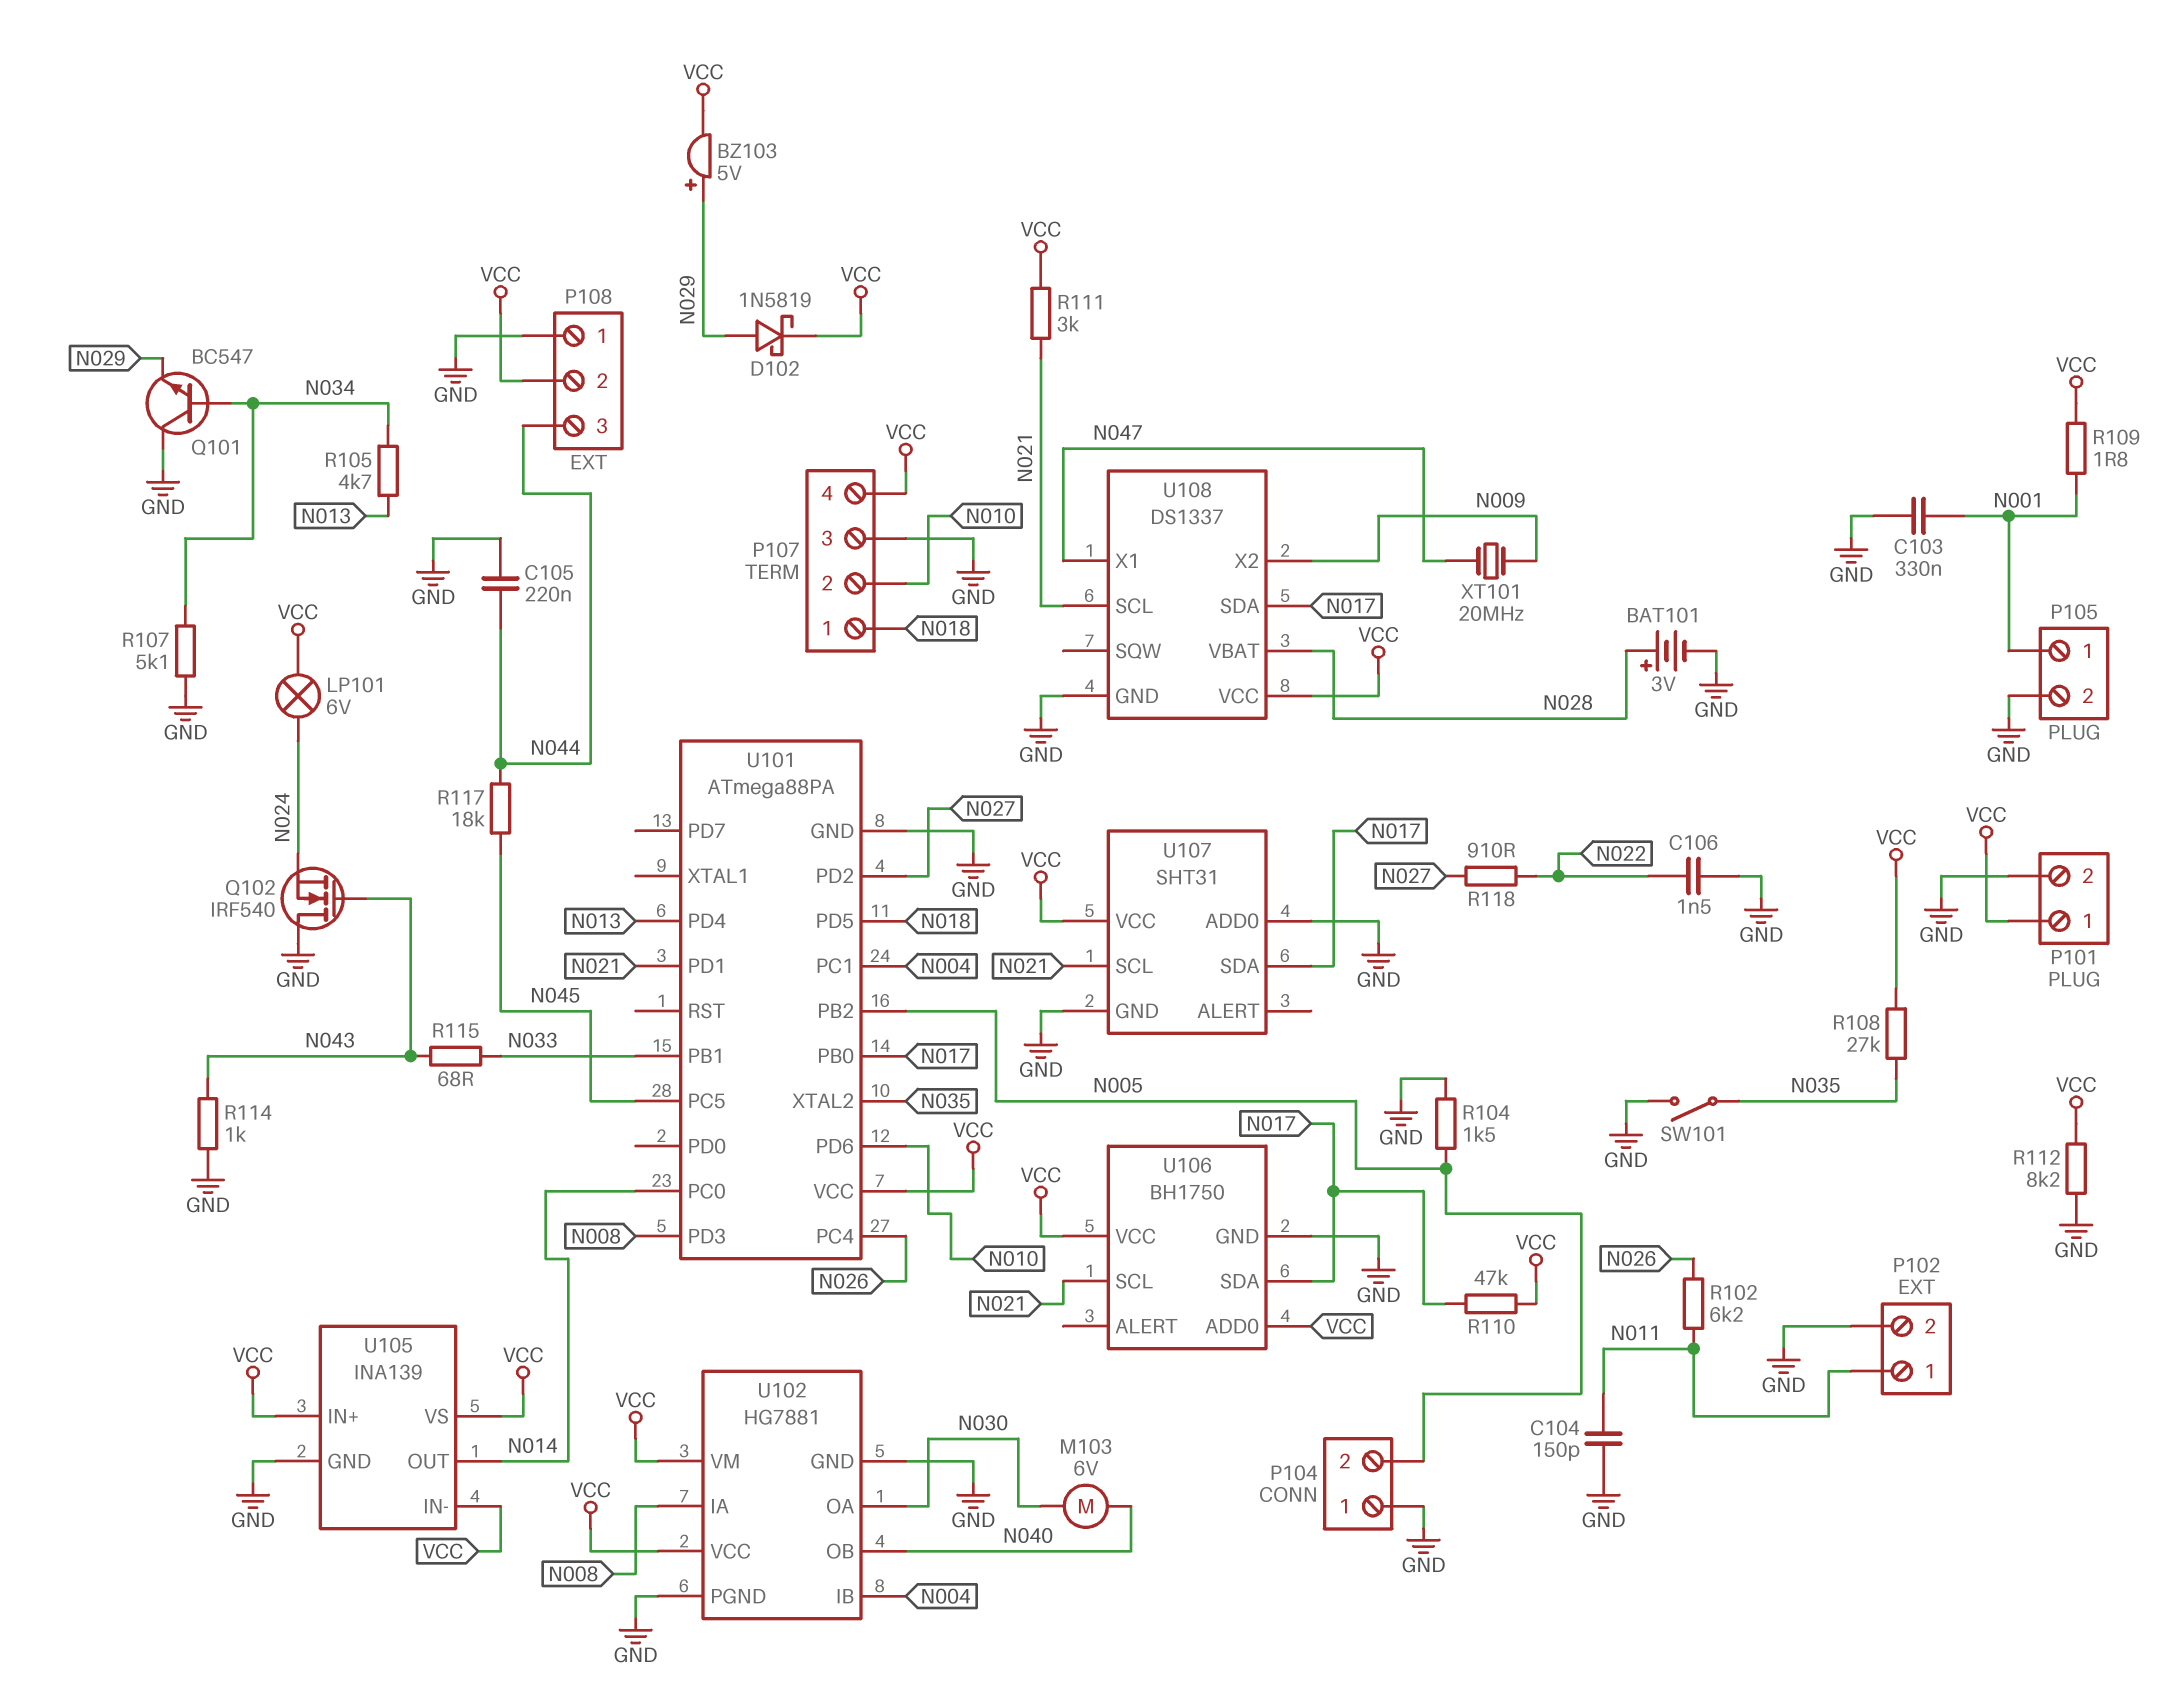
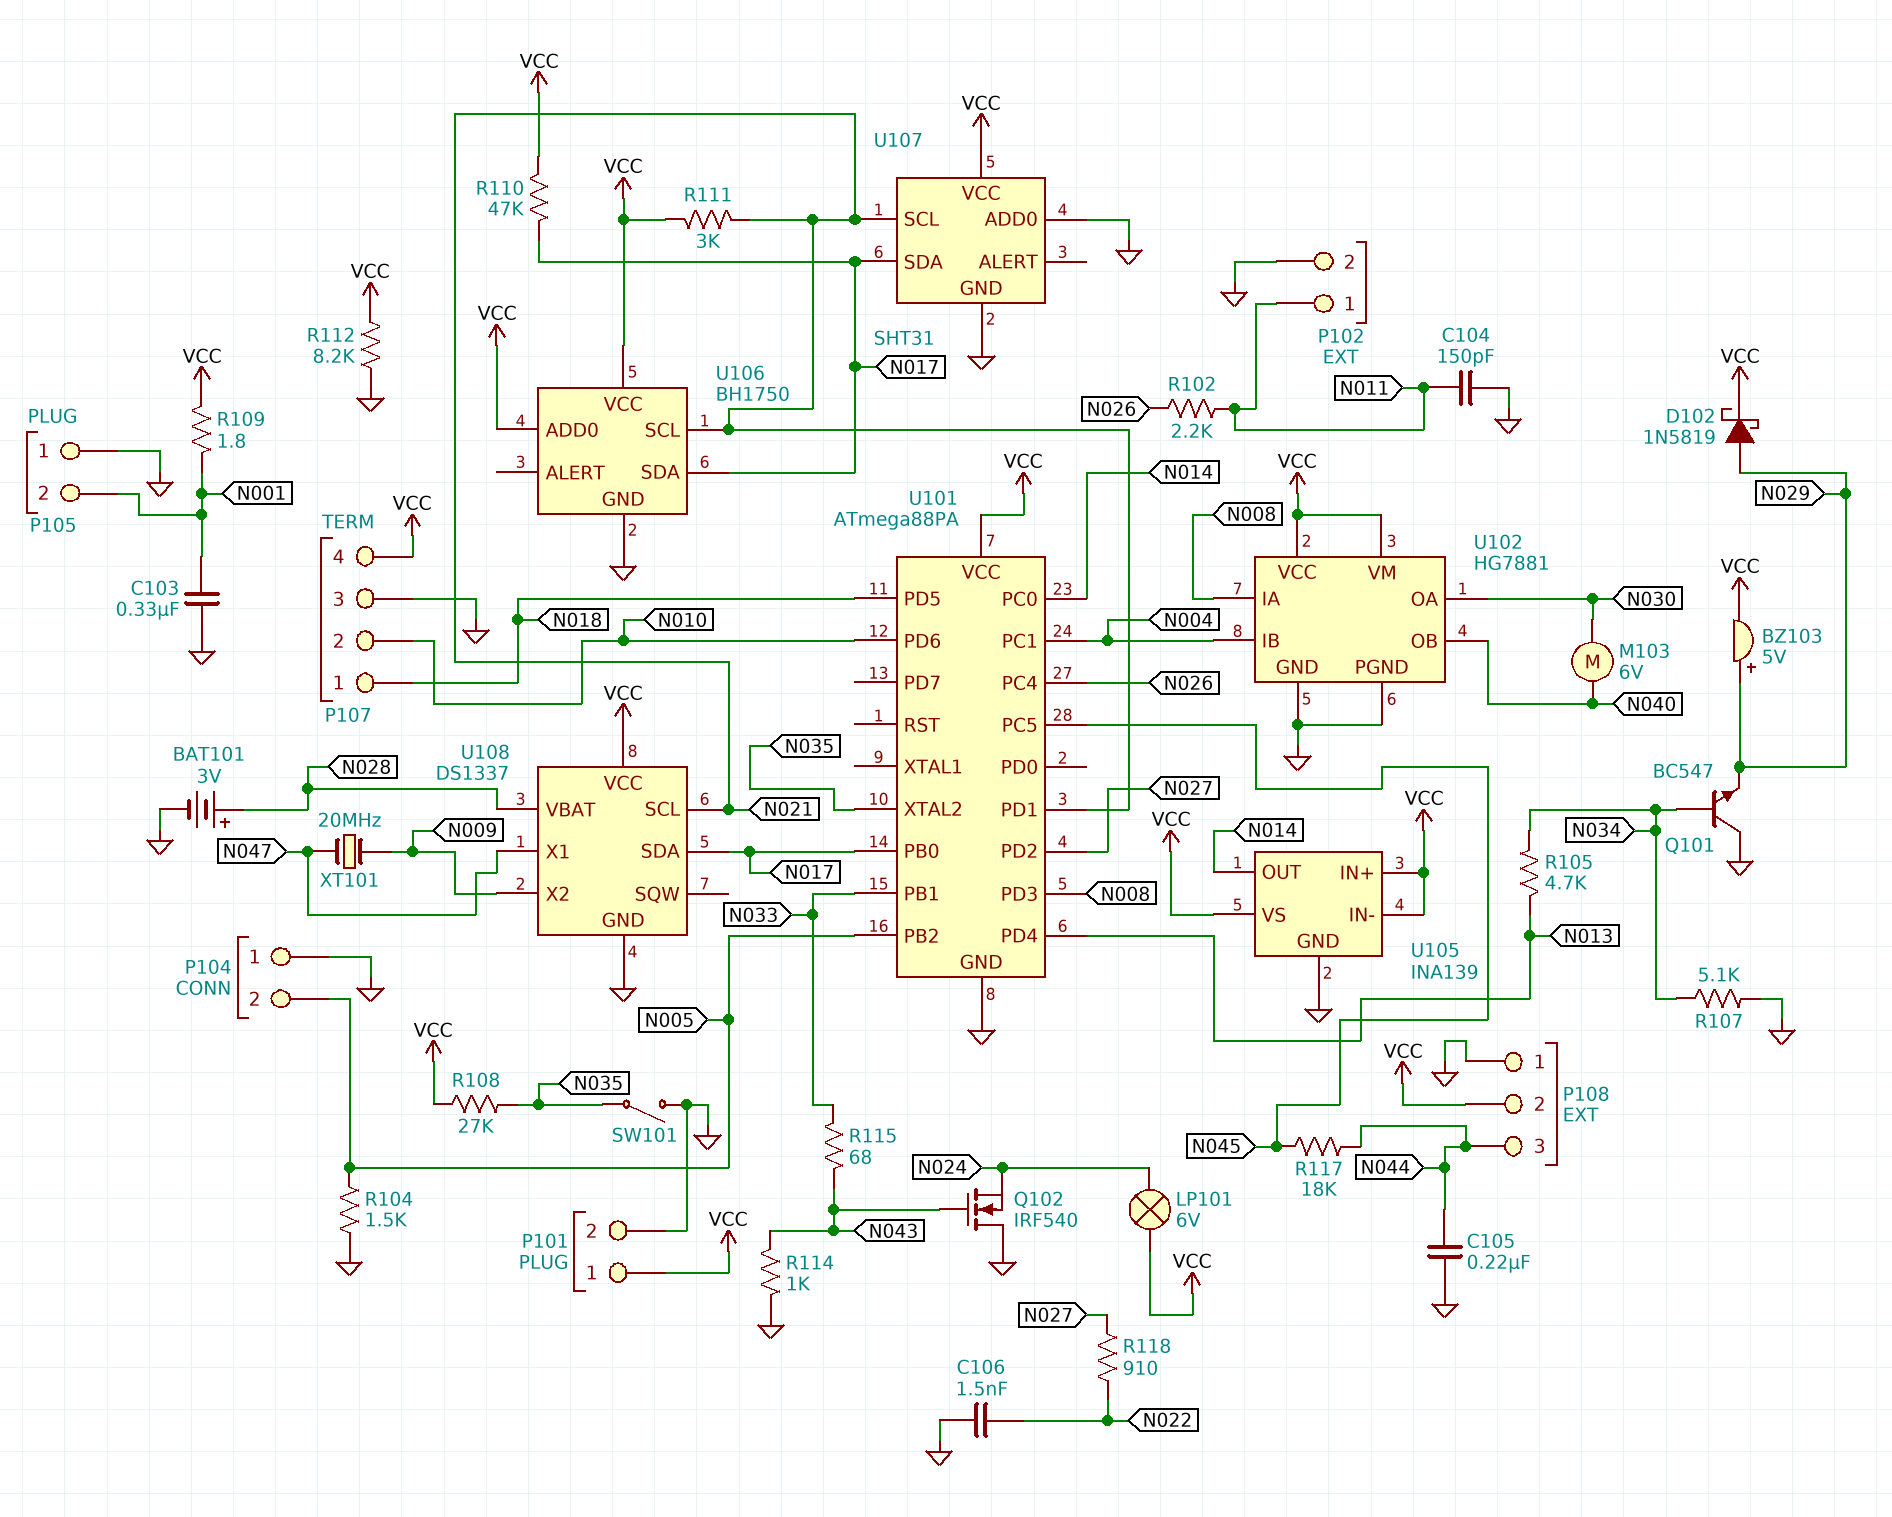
P105 pin 1: N001 -> GND
P105 pin 2: GND -> N001
R102: 6.2k (N011, N026) -> 2.2k (N011, N026)

